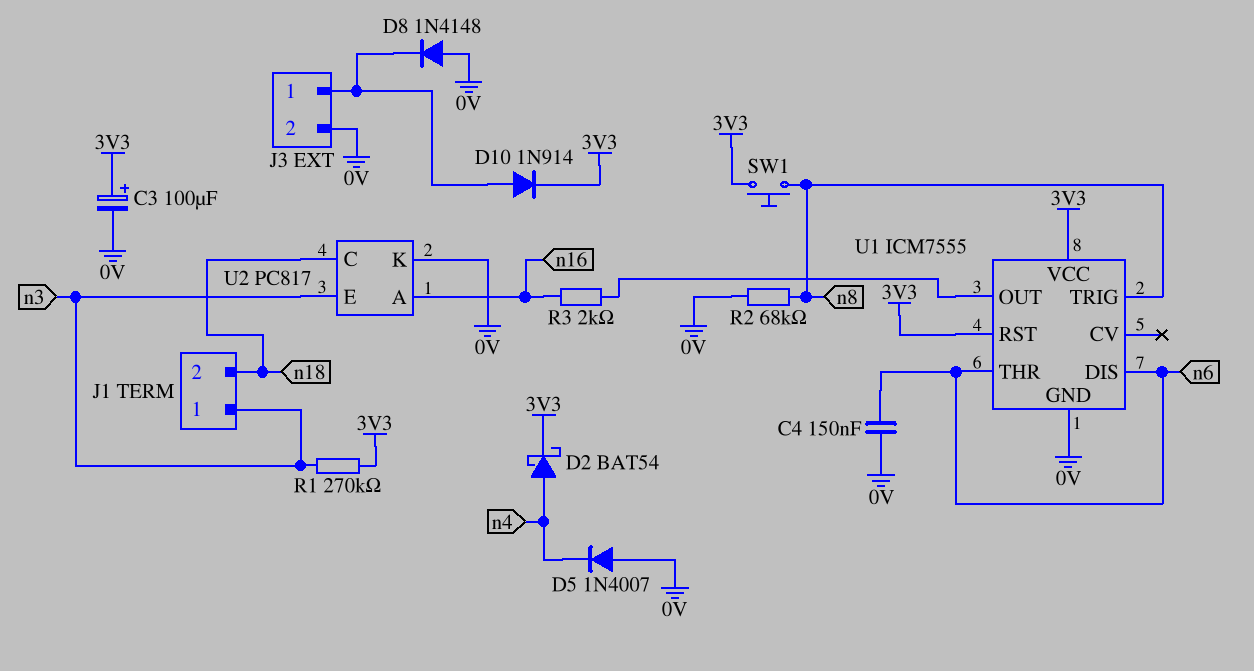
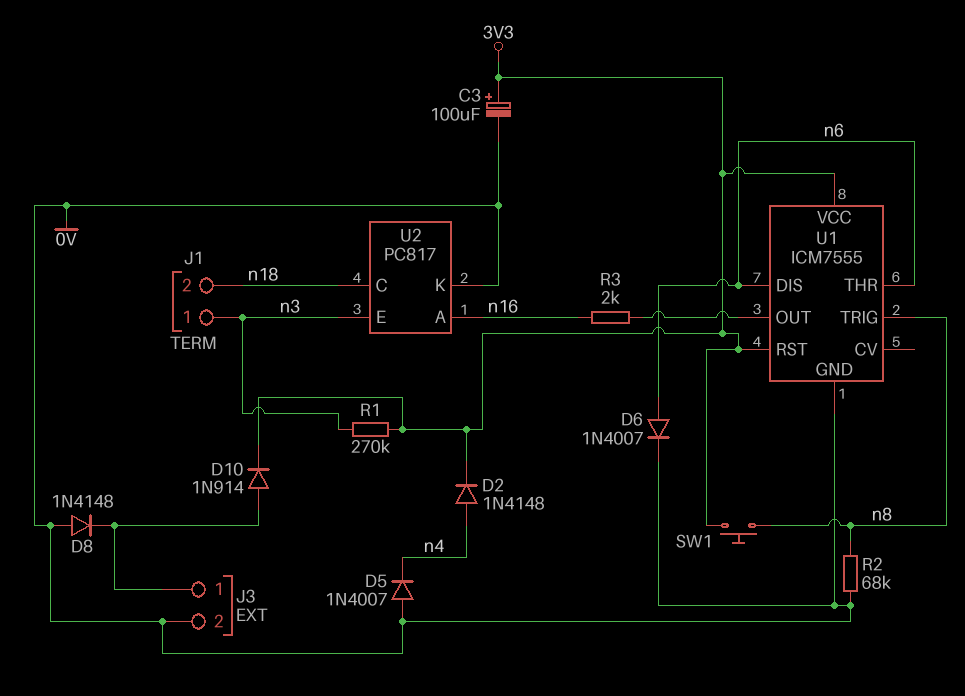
C4: 150nF (0V, n6) -> none
D2: schottky BAT54 (A n4, K 3V3) -> diode 1N4148 (A n4, K 3V3)
D6: none -> diode 1N4007 (A n6, K 0V)

